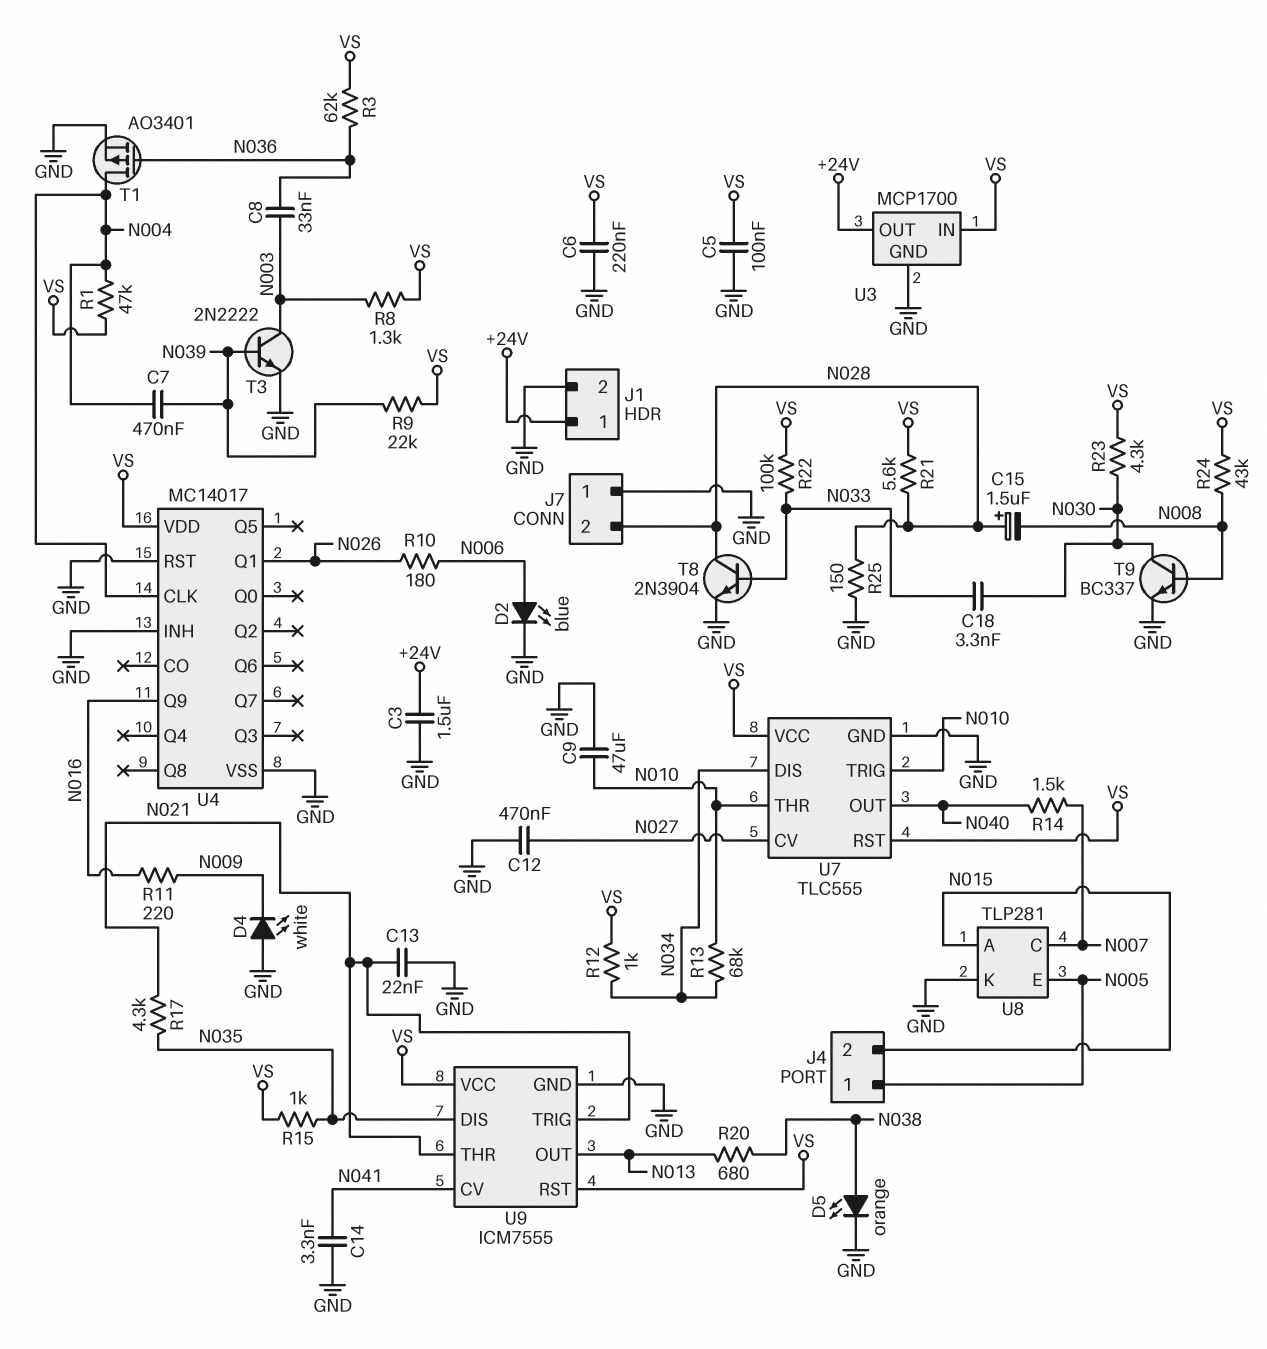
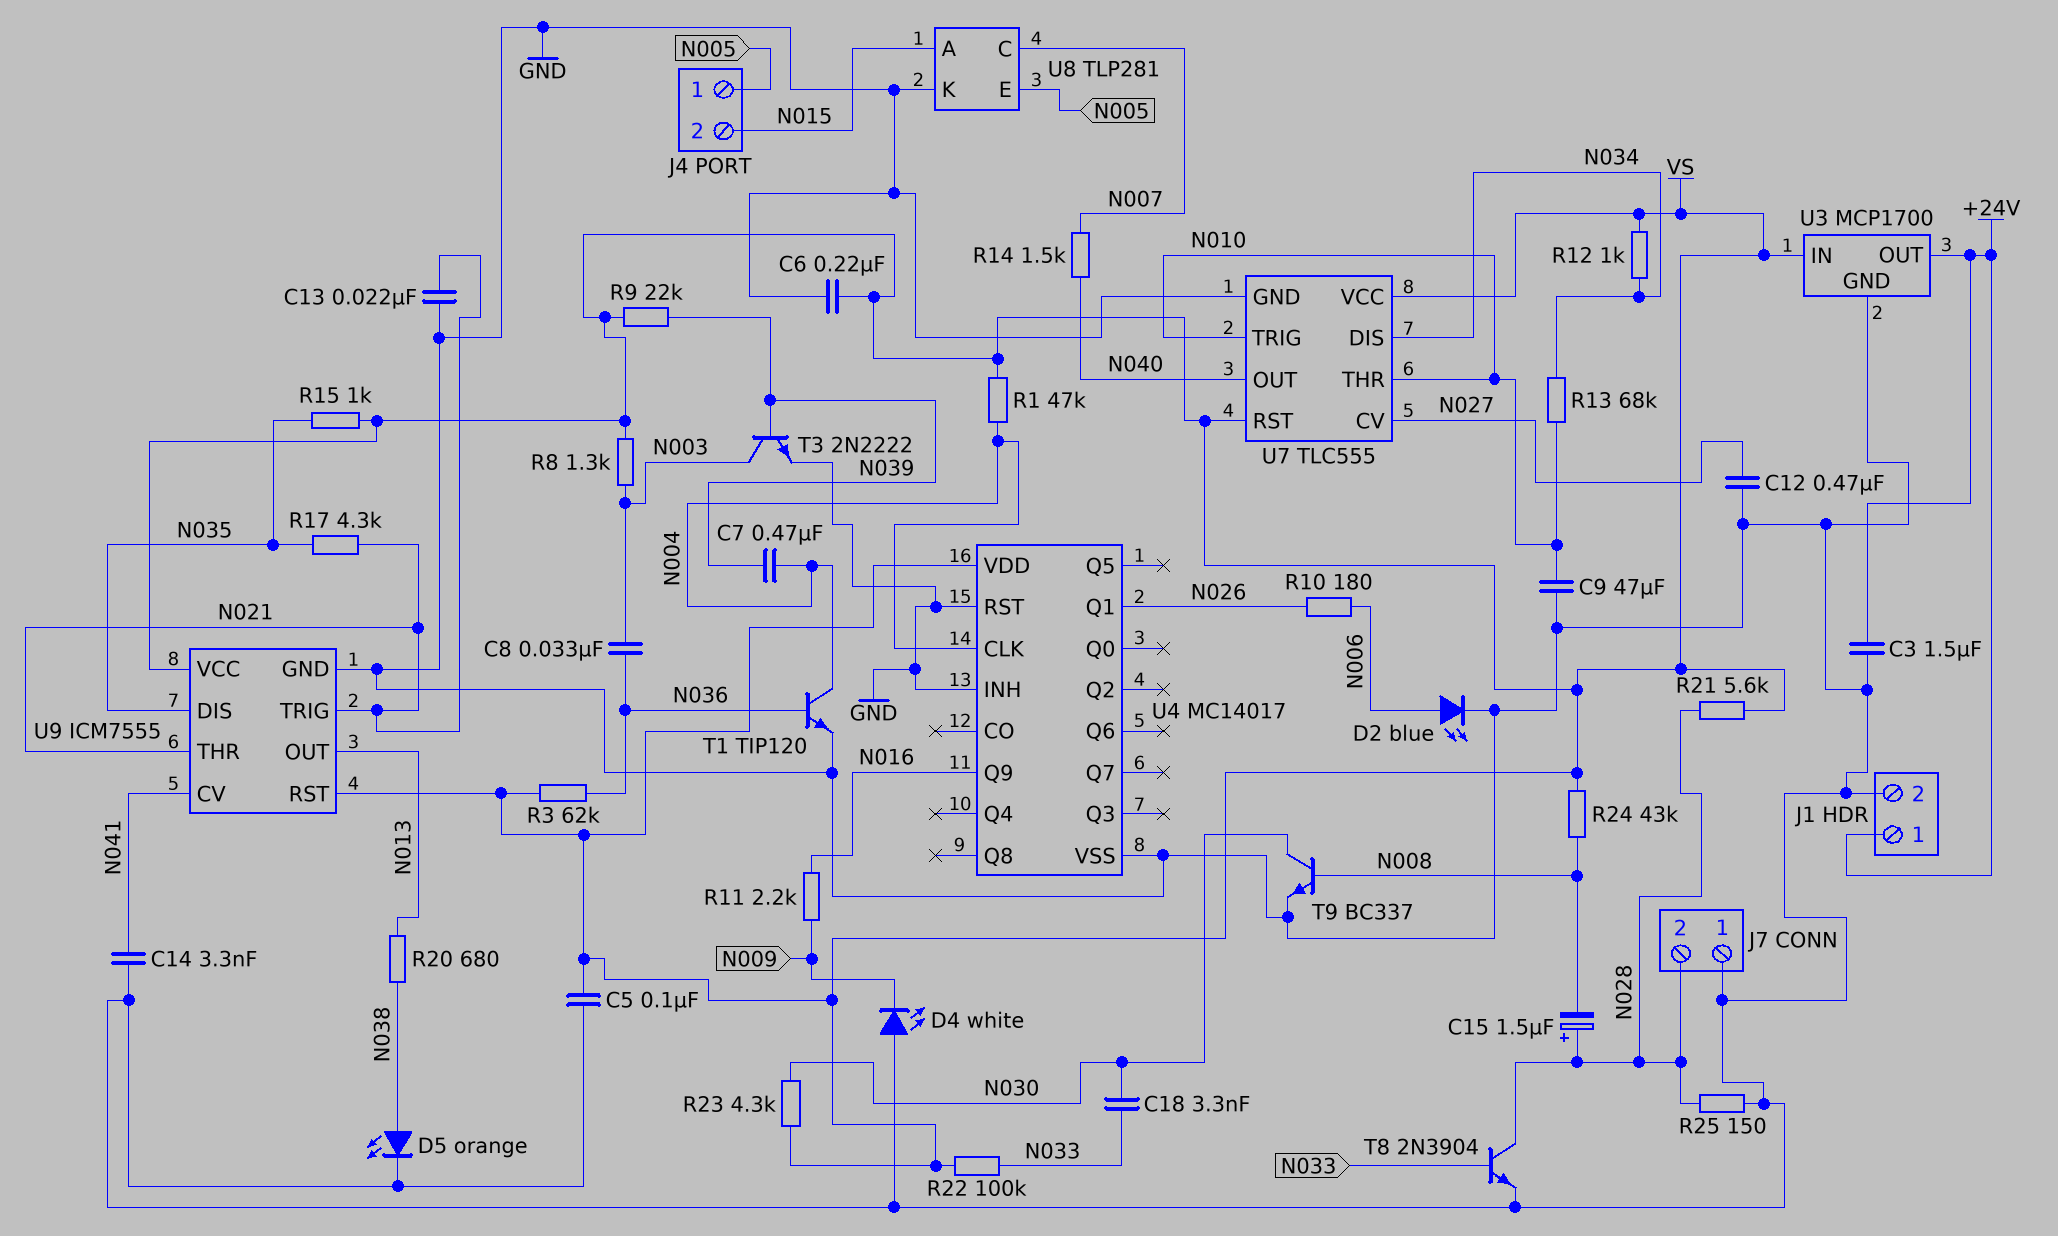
R11: 220 (N009, N016) -> 2.2k (N009, N016)
T1: PMOS AO3401 (G N036, D N004, S GND) -> NPN TIP120 (B N036, C N004, E GND)

